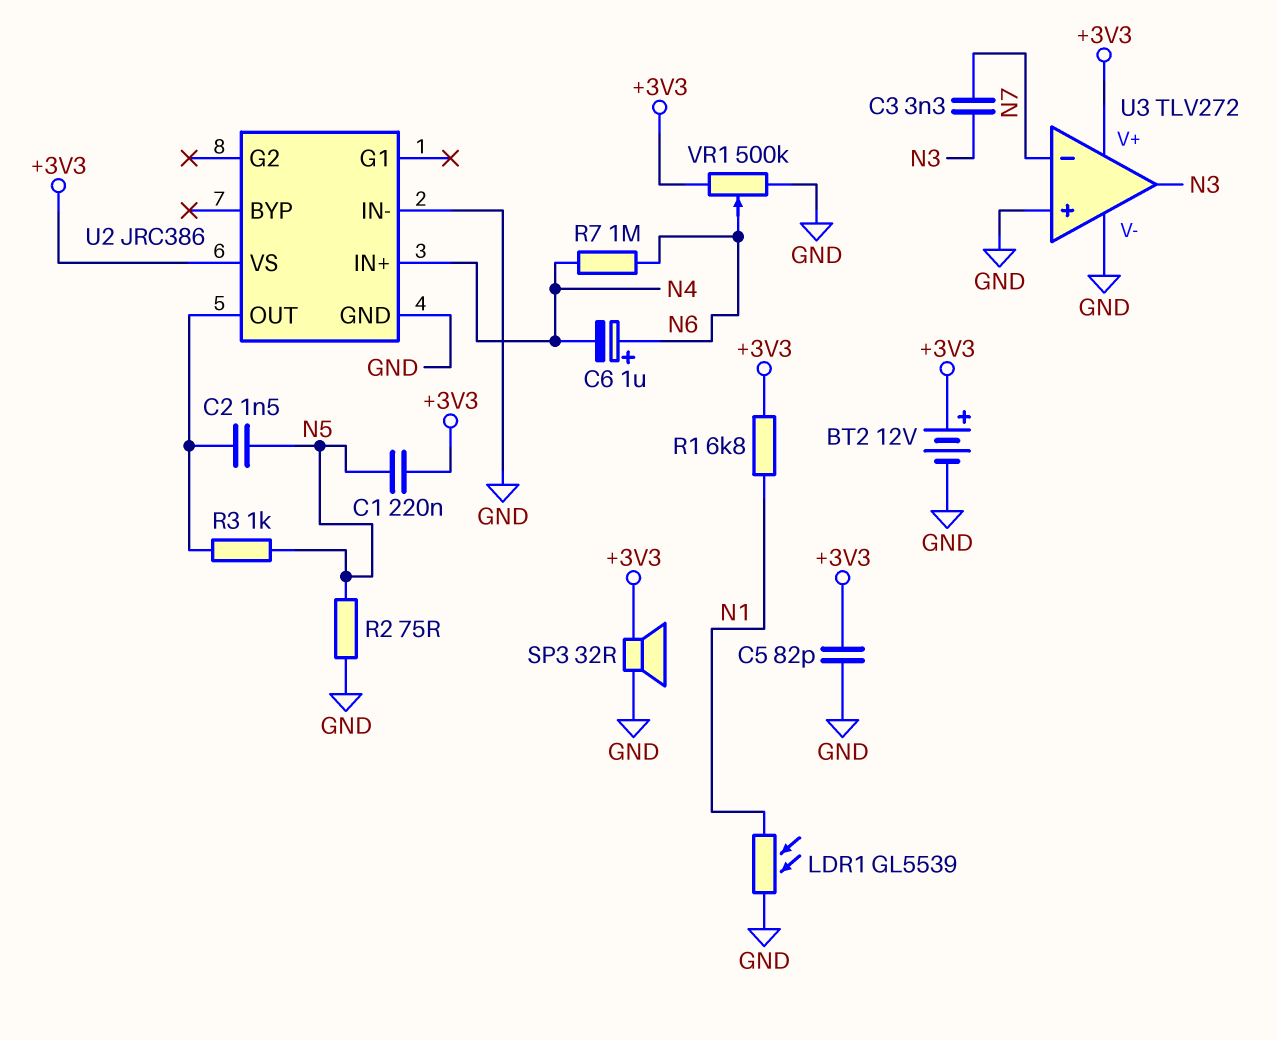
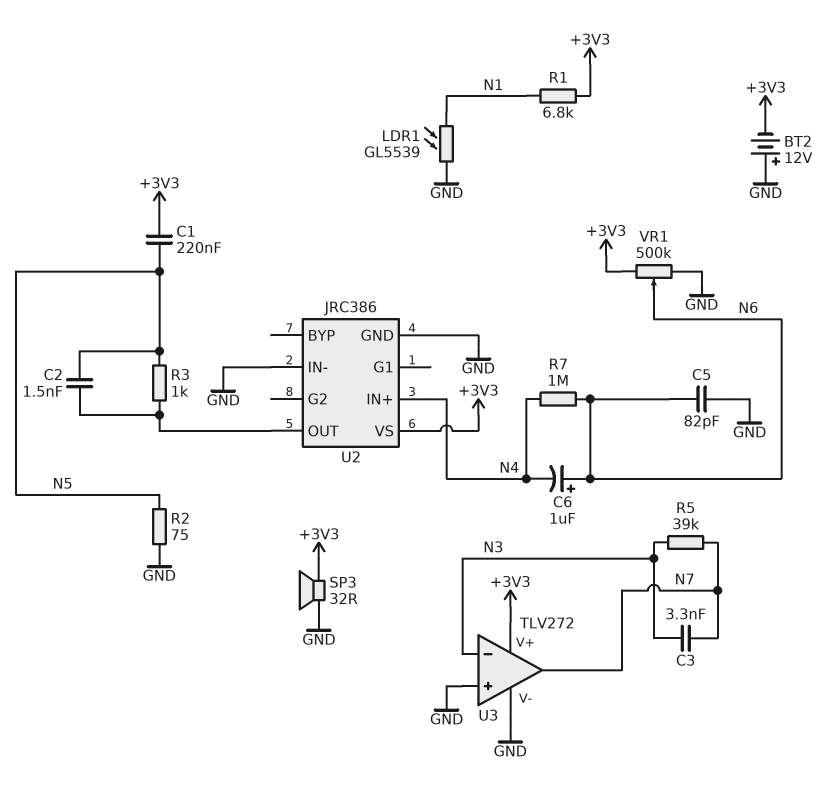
BT2: 12V (plus +3V3, minus GND) -> 12V (plus GND, minus +3V3)
C5: 82pF (+3V3, GND) -> 82pF (GND, N6)
R5: none -> 39k (N3, N7)
U3 pin in-: N7 -> N3
U3 pin out: N3 -> N7

